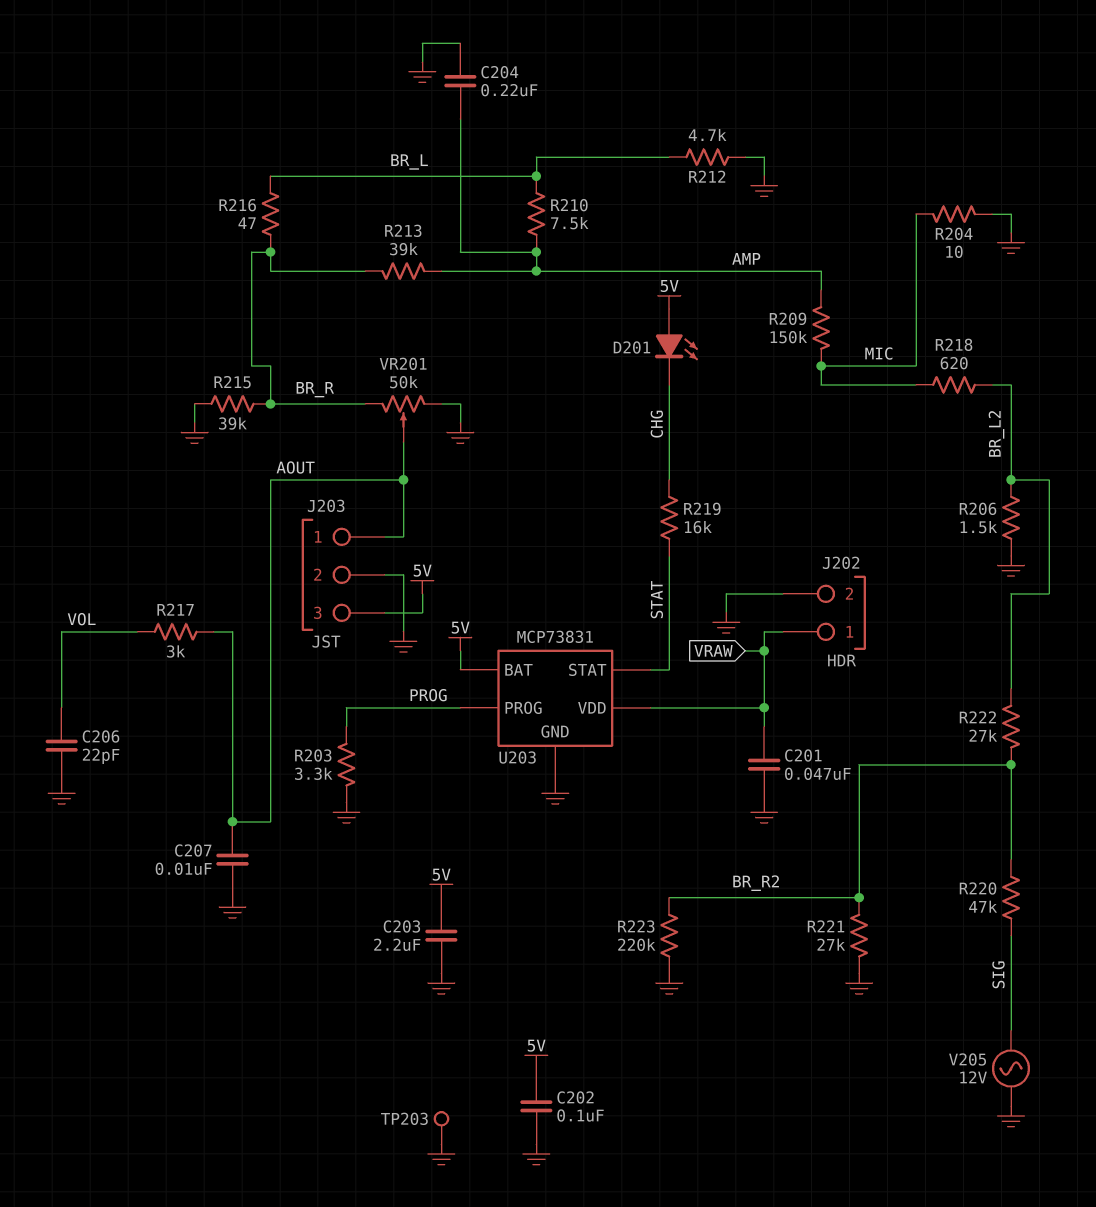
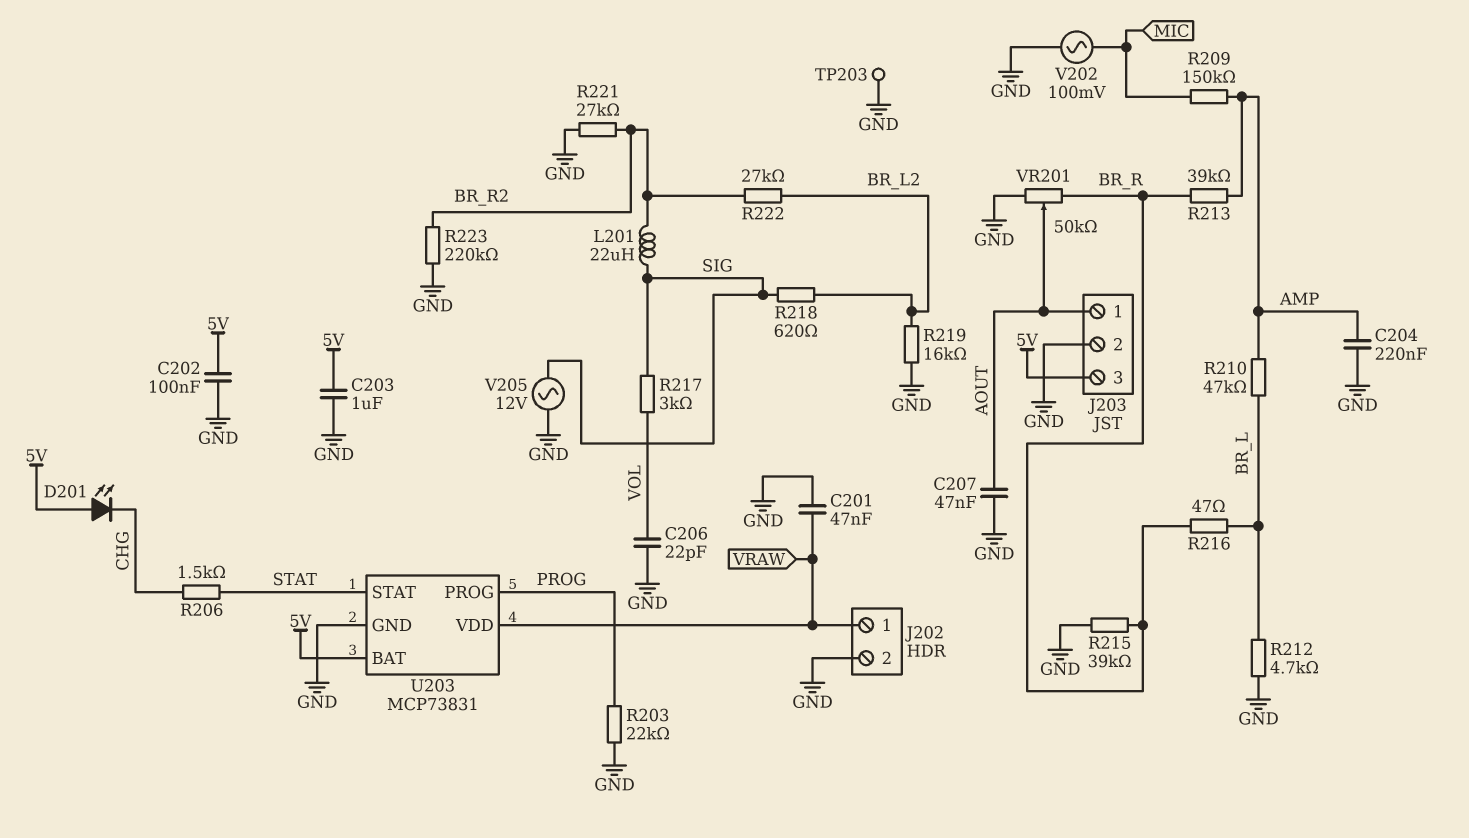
C203: 2.2uF (5V, GND) -> 1uF (5V, GND)
C207: 10nF (AOUT, GND) -> 47nF (AOUT, GND)
L201: none -> 22uH (BR_R2, SIG)
R203: 3.3k (GND, PROG) -> 22k (GND, PROG)
R204: 10 (GND, MIC) -> none
R206: 1.5k (BR_L2, GND) -> 1.5k (CHG, STAT)
R210: 7.5k (AMP, BR_L) -> 47k (AMP, BR_L)
R217: 3k (AOUT, VOL) -> 3k (SIG, VOL)
R218: 620 (BR_L2, MIC) -> 620 (BR_L2, SIG)
R219: 16k (CHG, STAT) -> 16k (BR_L2, GND)
R220: 47k (BR_R2, SIG) -> none
V202: none -> AC 100mV (GND, MIC)

